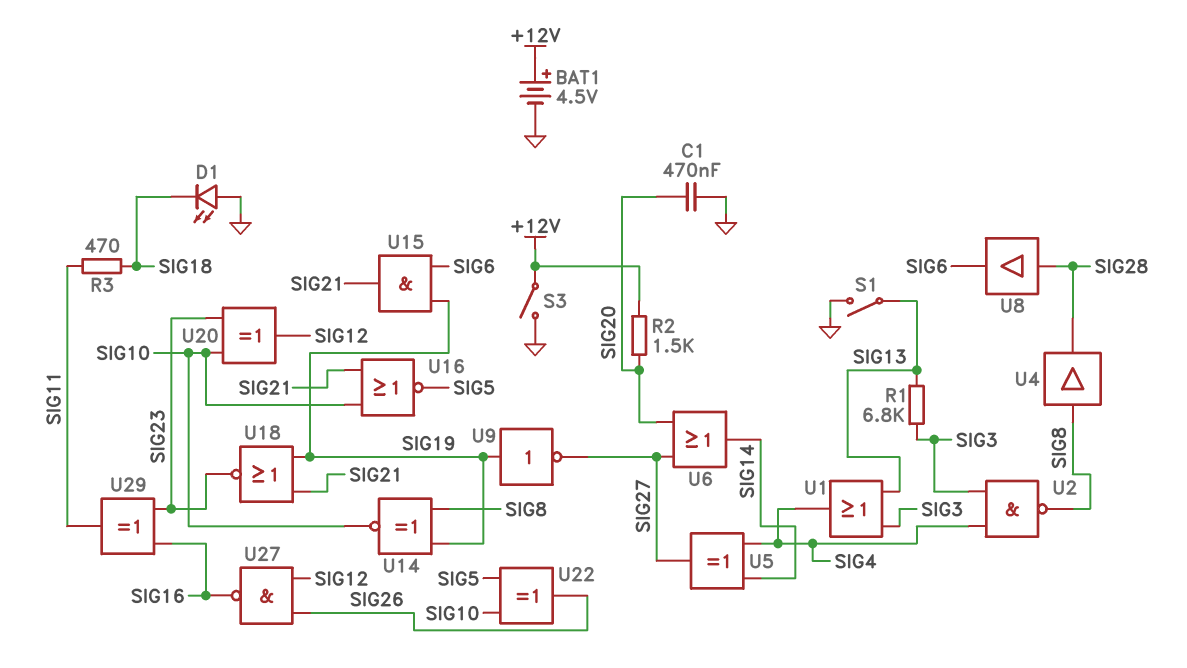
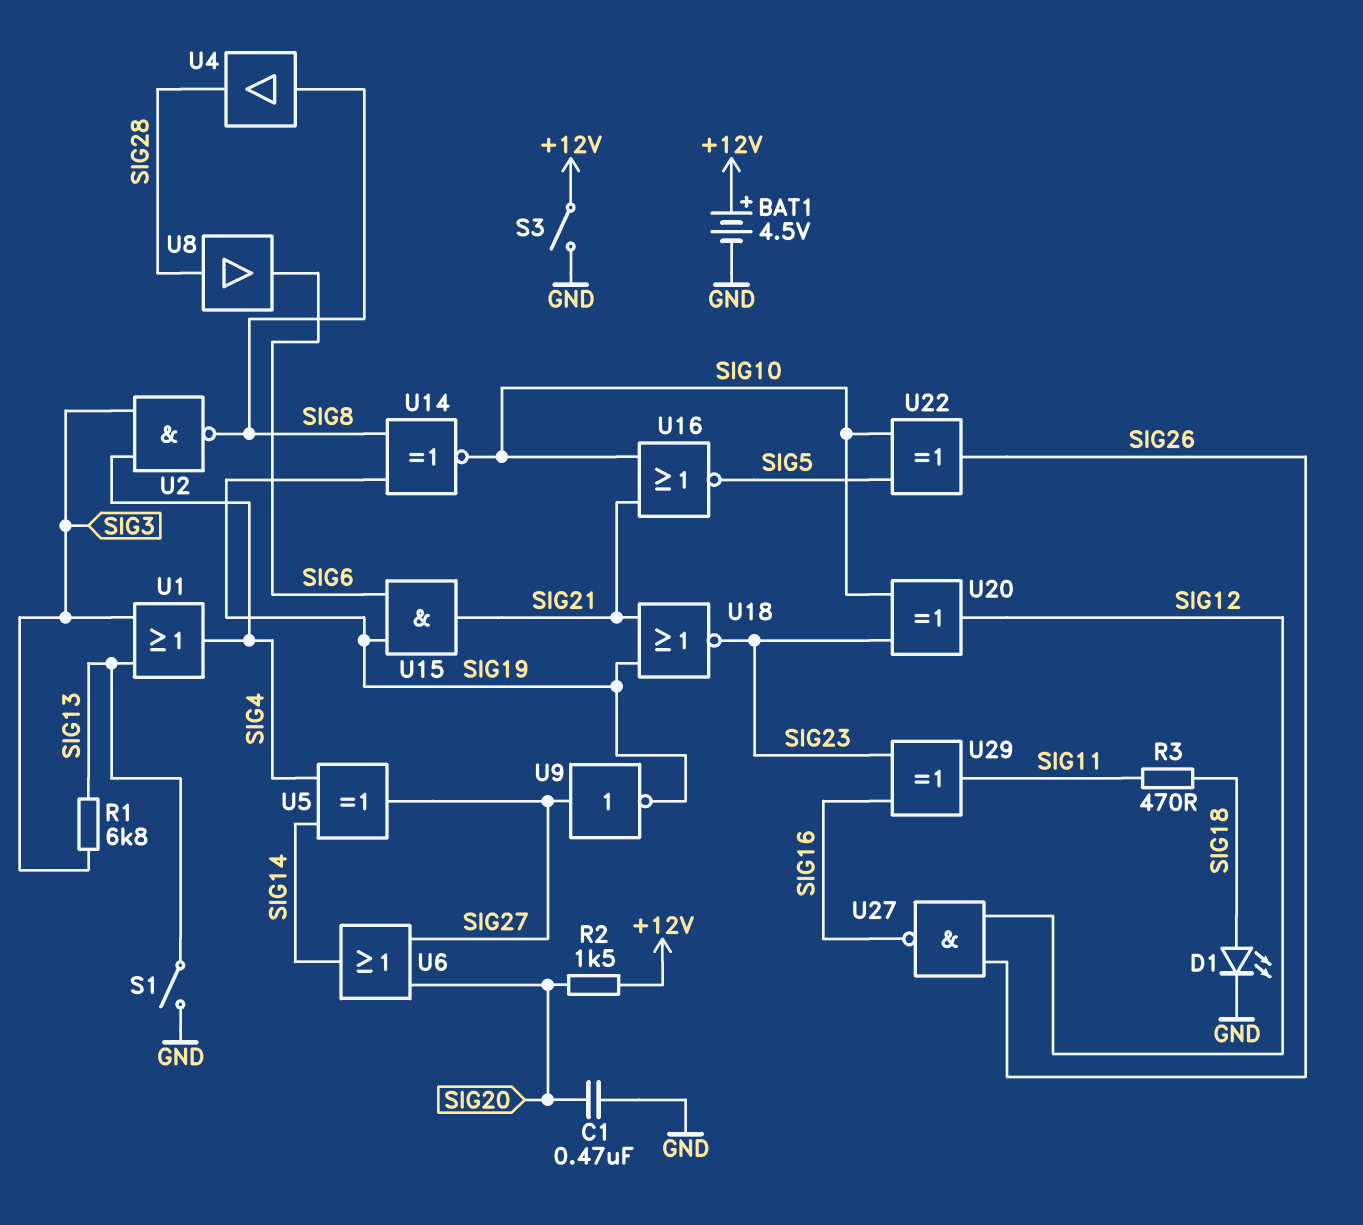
D1: LED (A GND, K SIG18) -> LED (A SIG18, K GND)
U9: NOT (in SIG19, out SIG27) -> NOT (in SIG27, out SIG19)

